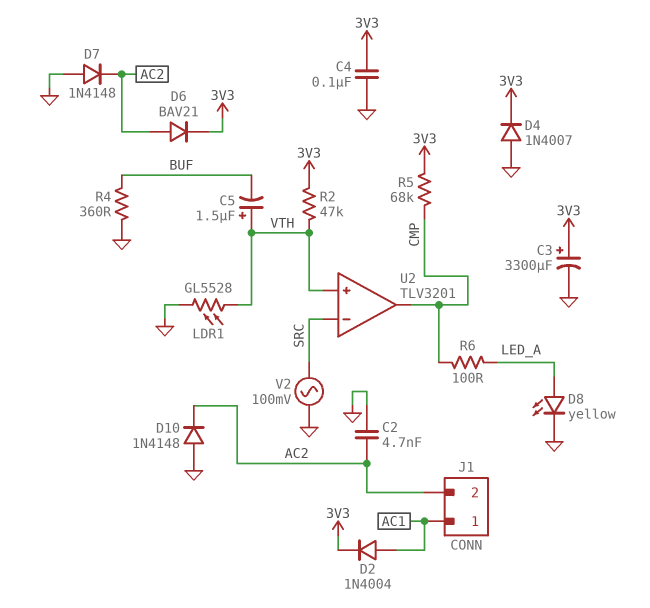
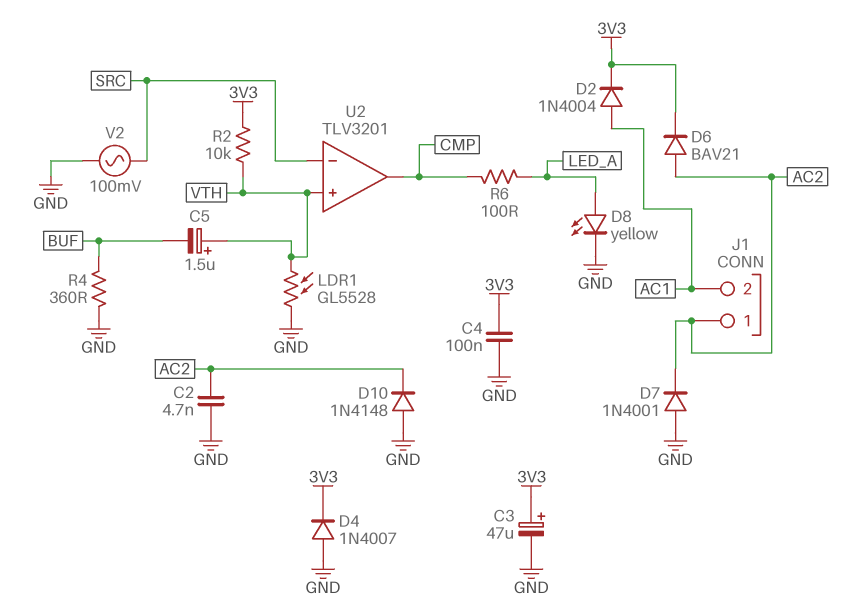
C3: 3300uF (plus 3V3, minus GND) -> 47uF (plus 3V3, minus GND)
D7: diode 1N4148 (A GND, K AC2) -> diode 1N4001 (A GND, K AC2)
J1 pin 1: AC1 -> AC2
J1 pin 2: AC2 -> AC1
R2: 47k (3V3, VTH) -> 10k (3V3, VTH)
R5: 68k (3V3, CMP) -> none

